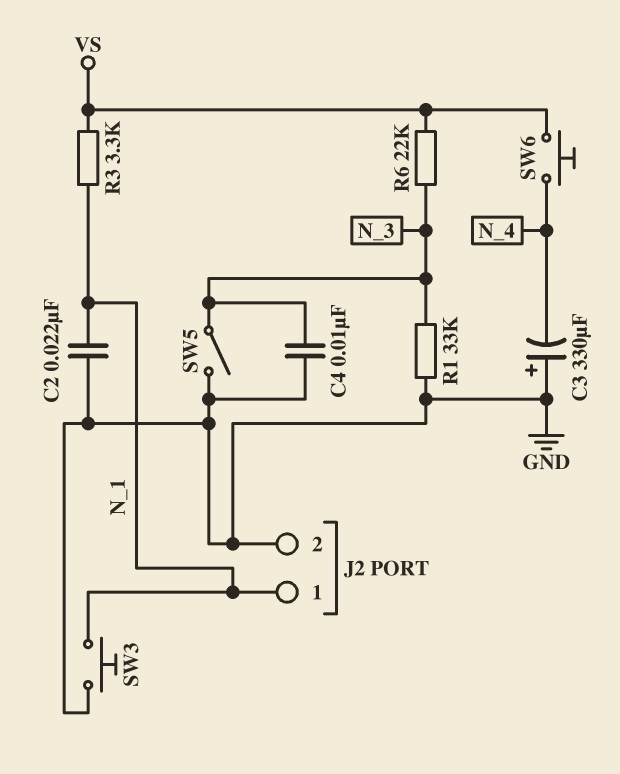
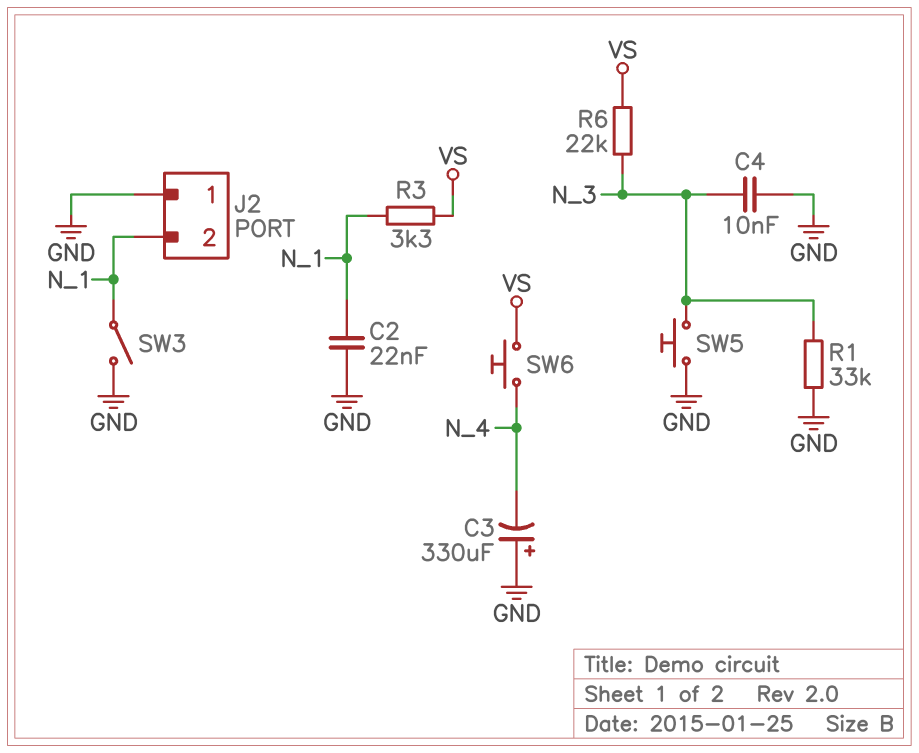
J2 pin 1: N_1 -> GND
J2 pin 2: GND -> N_1
SW3: button (GND, N_1) -> switch (GND, N_1)
SW5: switch (GND, N_3) -> button (GND, N_3)

